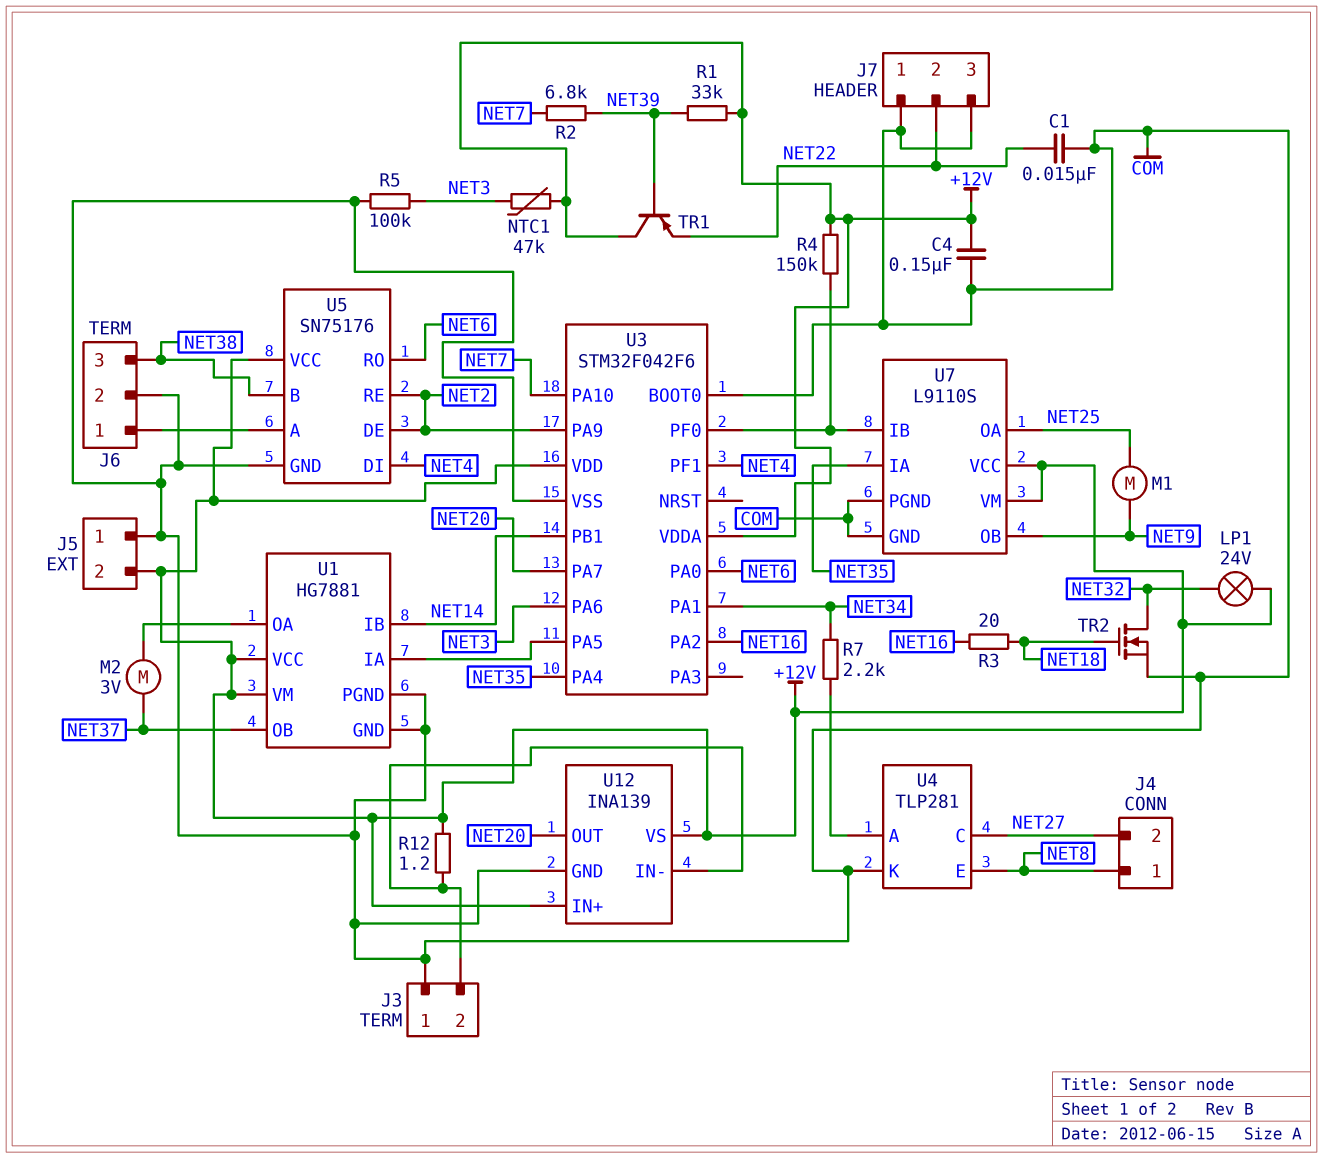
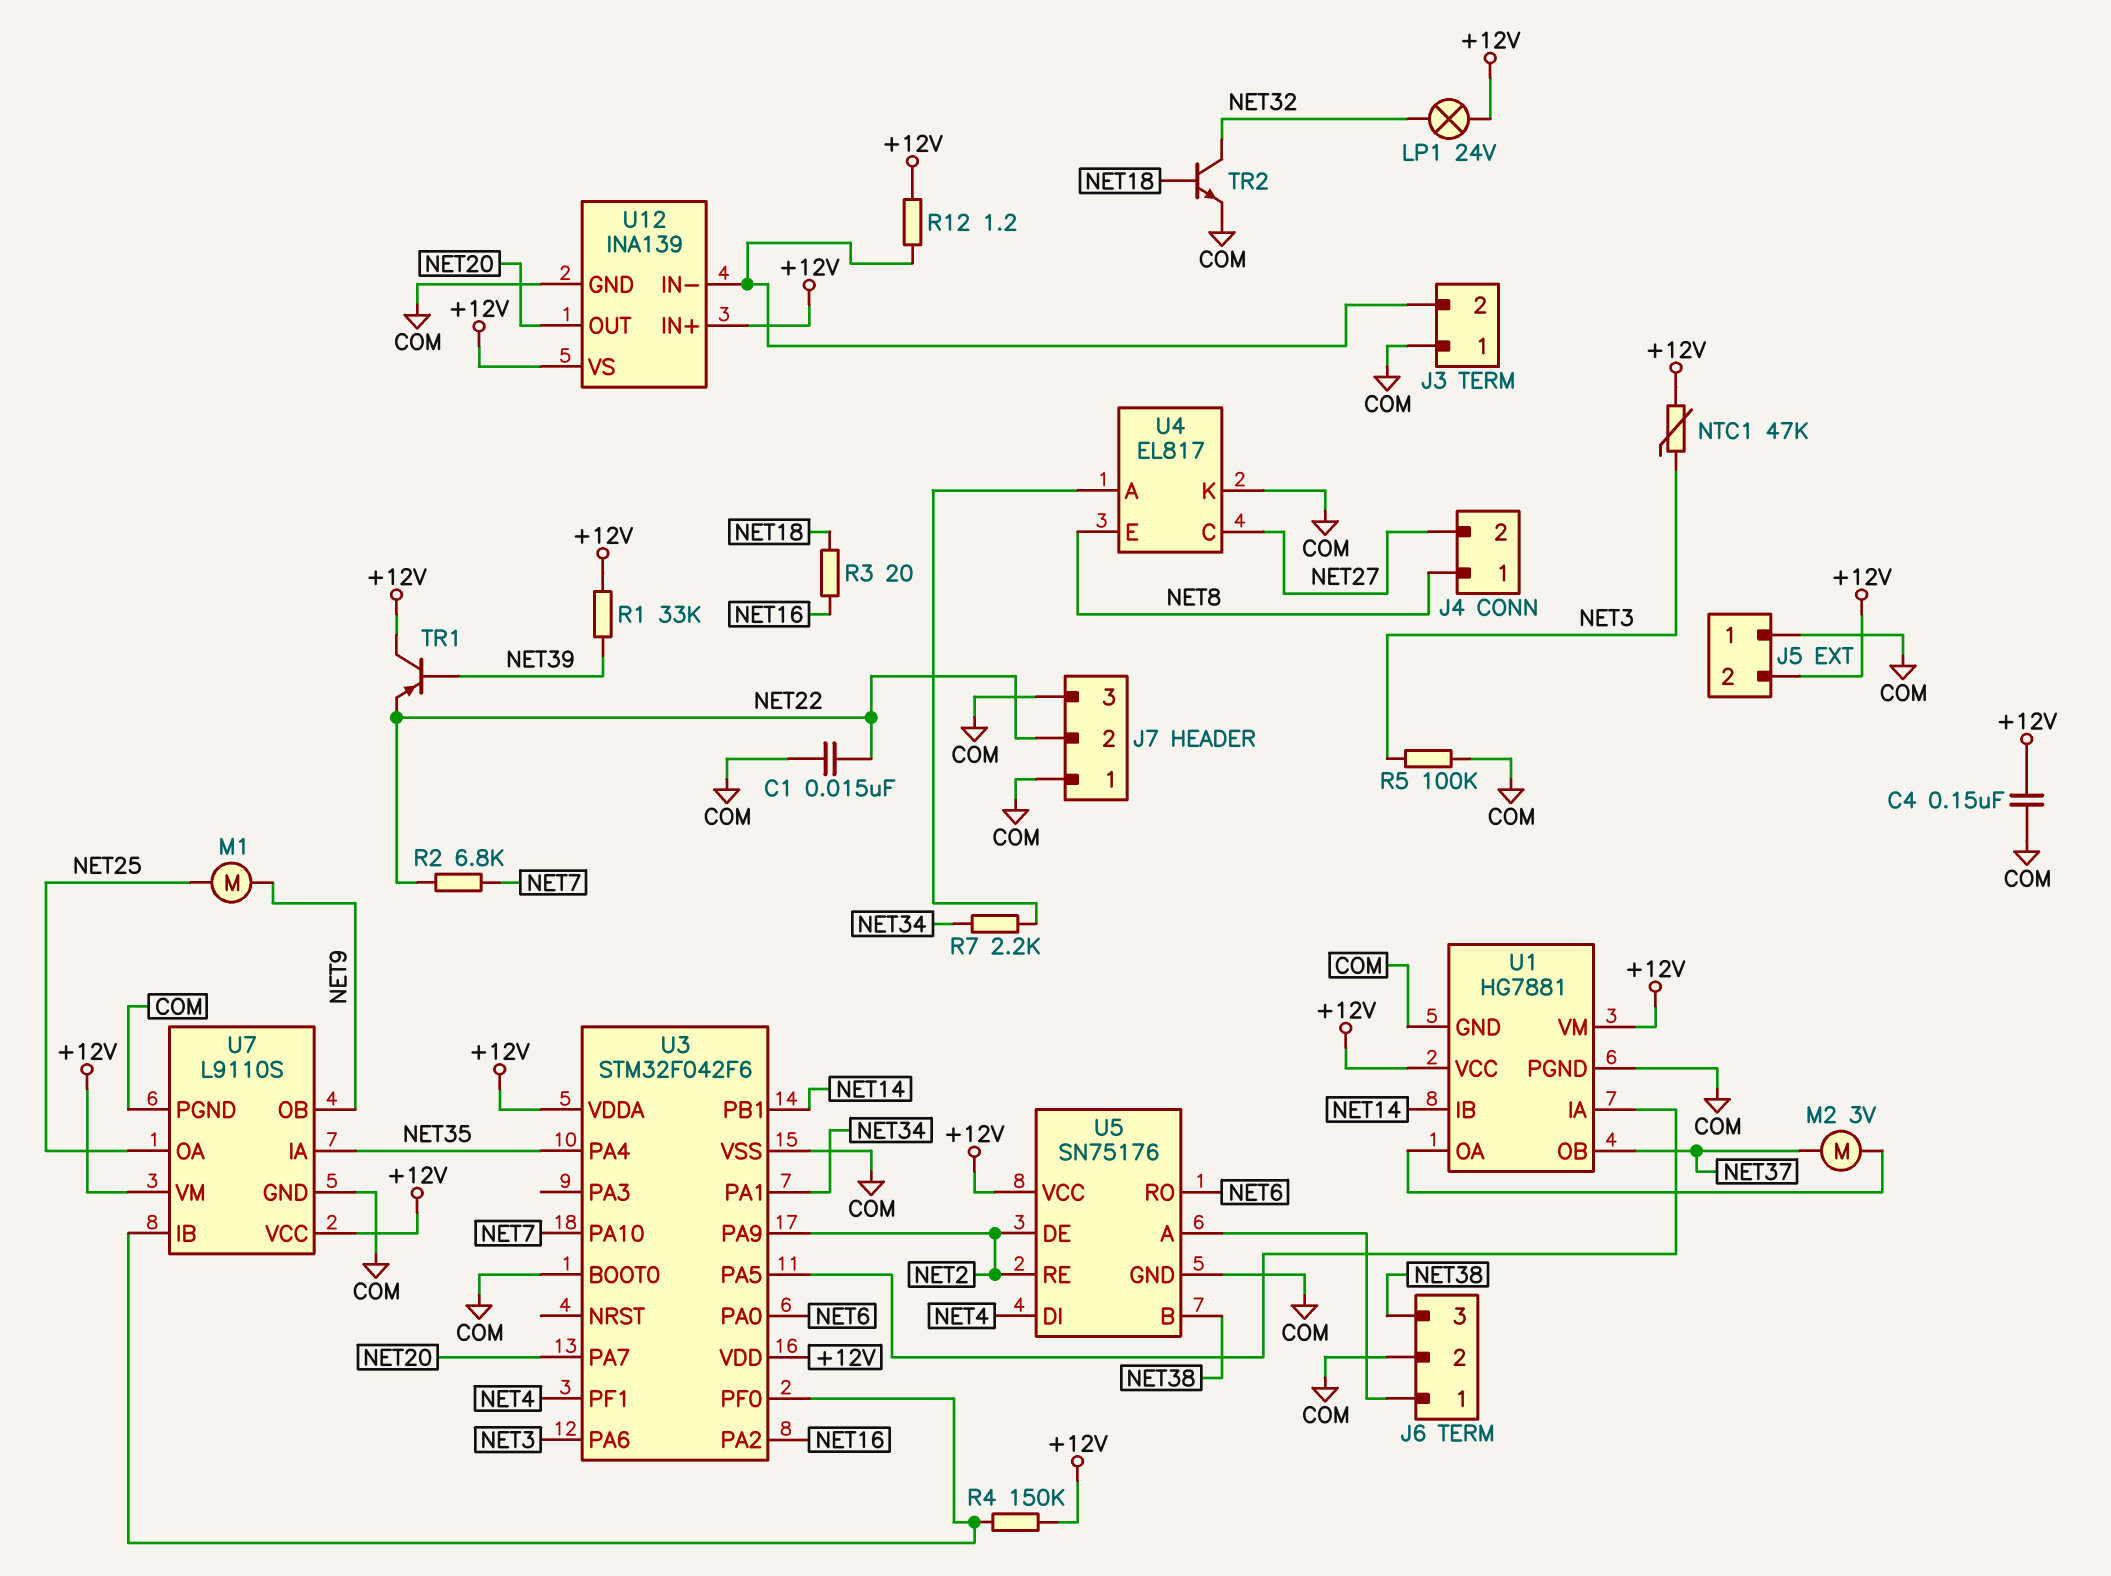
R2: 6.8k (NET7, NET39) -> 6.8k (NET7, NET22)
TR2: NMOS (G NET18, D NET32, S COM) -> NPN (B NET18, C NET32, E COM)
U4: TLP281 -> EL817

